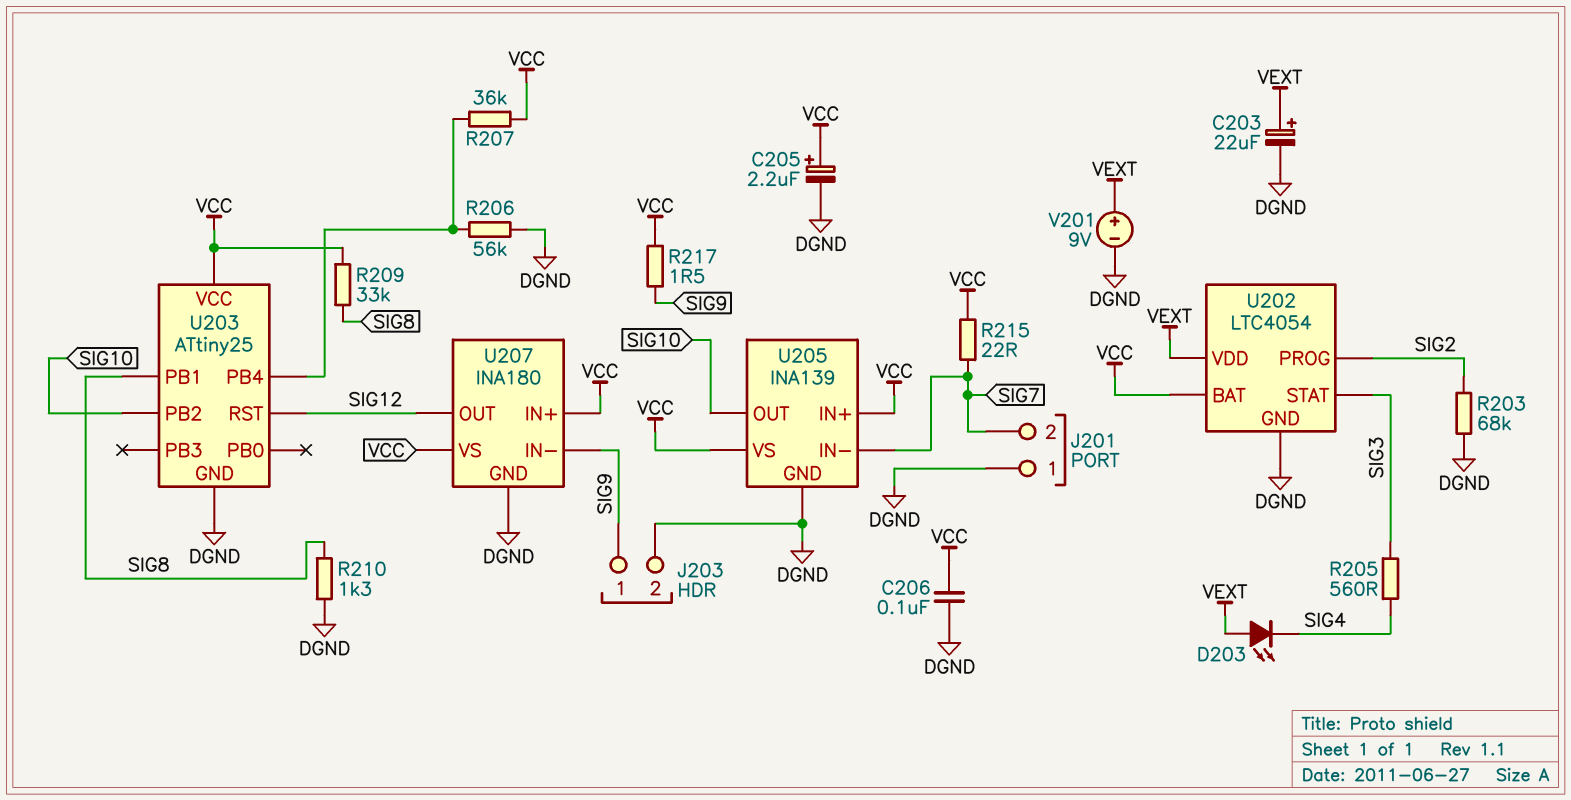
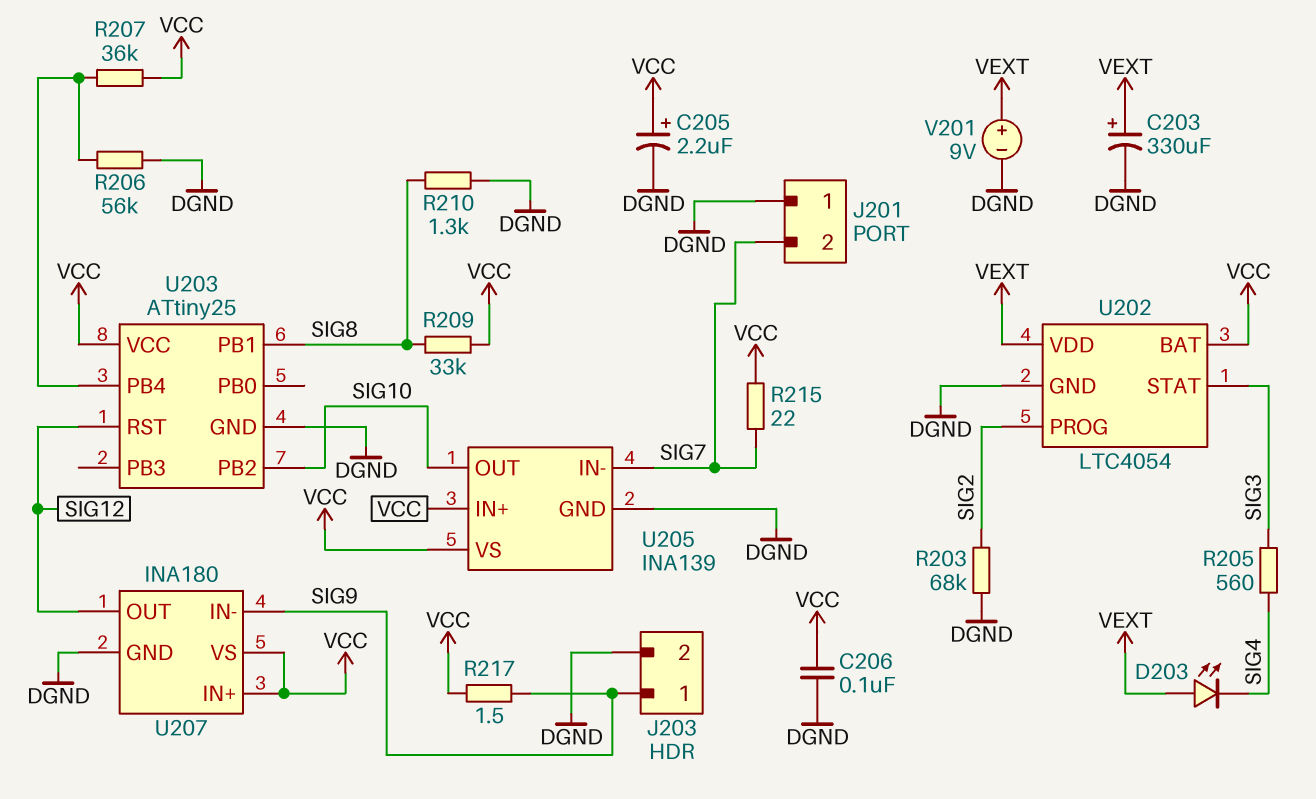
C203: 22uF (plus VEXT, minus DGND) -> 330uF (plus VEXT, minus DGND)

